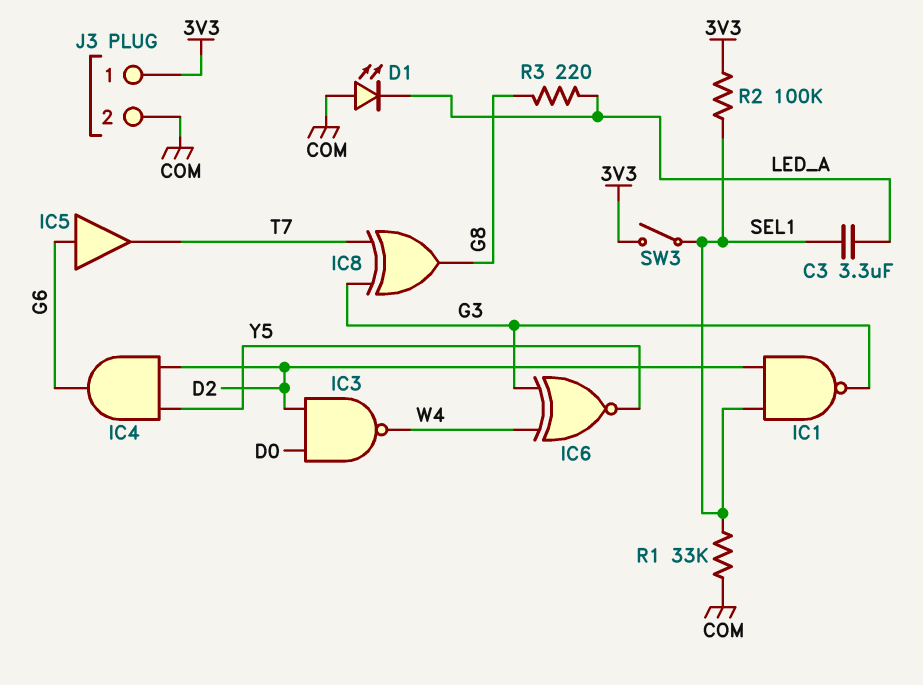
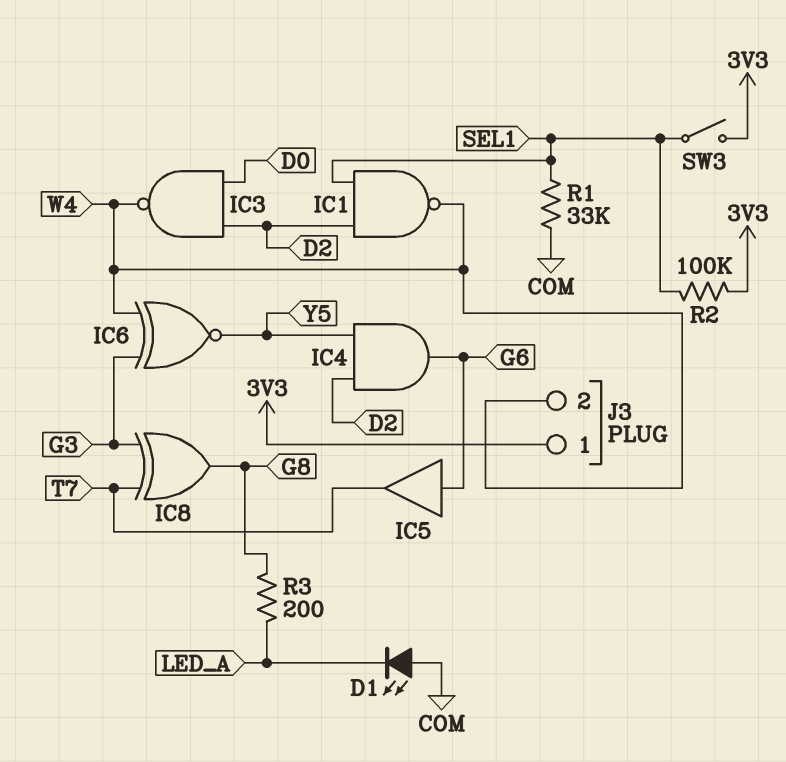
C3: 3.3uF (LED_A, SEL1) -> none
IC1: NAND (in D2, in SEL1, out G3) -> NAND (in D2, in SEL1, out W4)
J3 pin 2: COM -> W4
R3: 220 (G8, LED_A) -> 200 (G8, LED_A)

